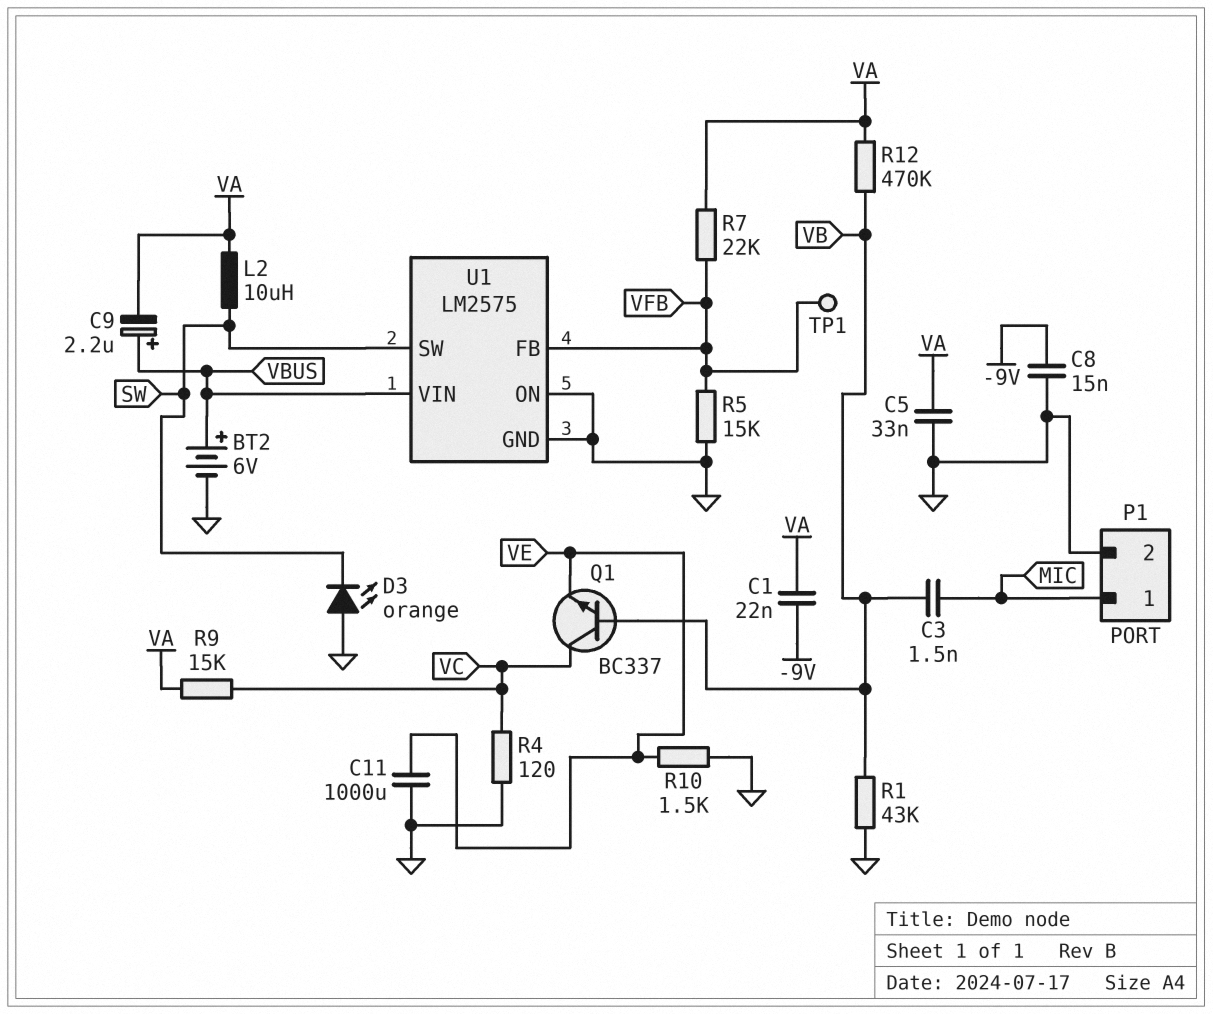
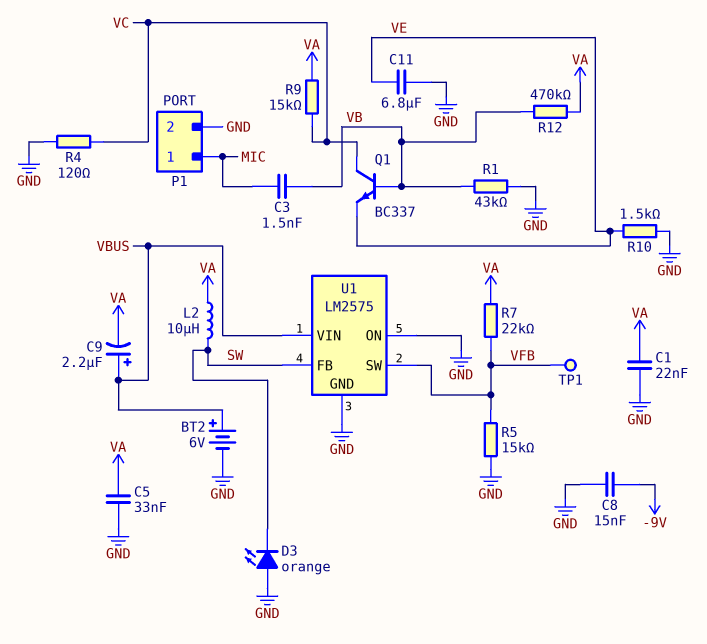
C1: 22nF (-9V, VA) -> 22nF (GND, VA)
C11: 1000uF (GND, VE) -> 6.8uF (GND, VE)
U1 pin FB: VFB -> SW
U1 pin SW: SW -> VFB

